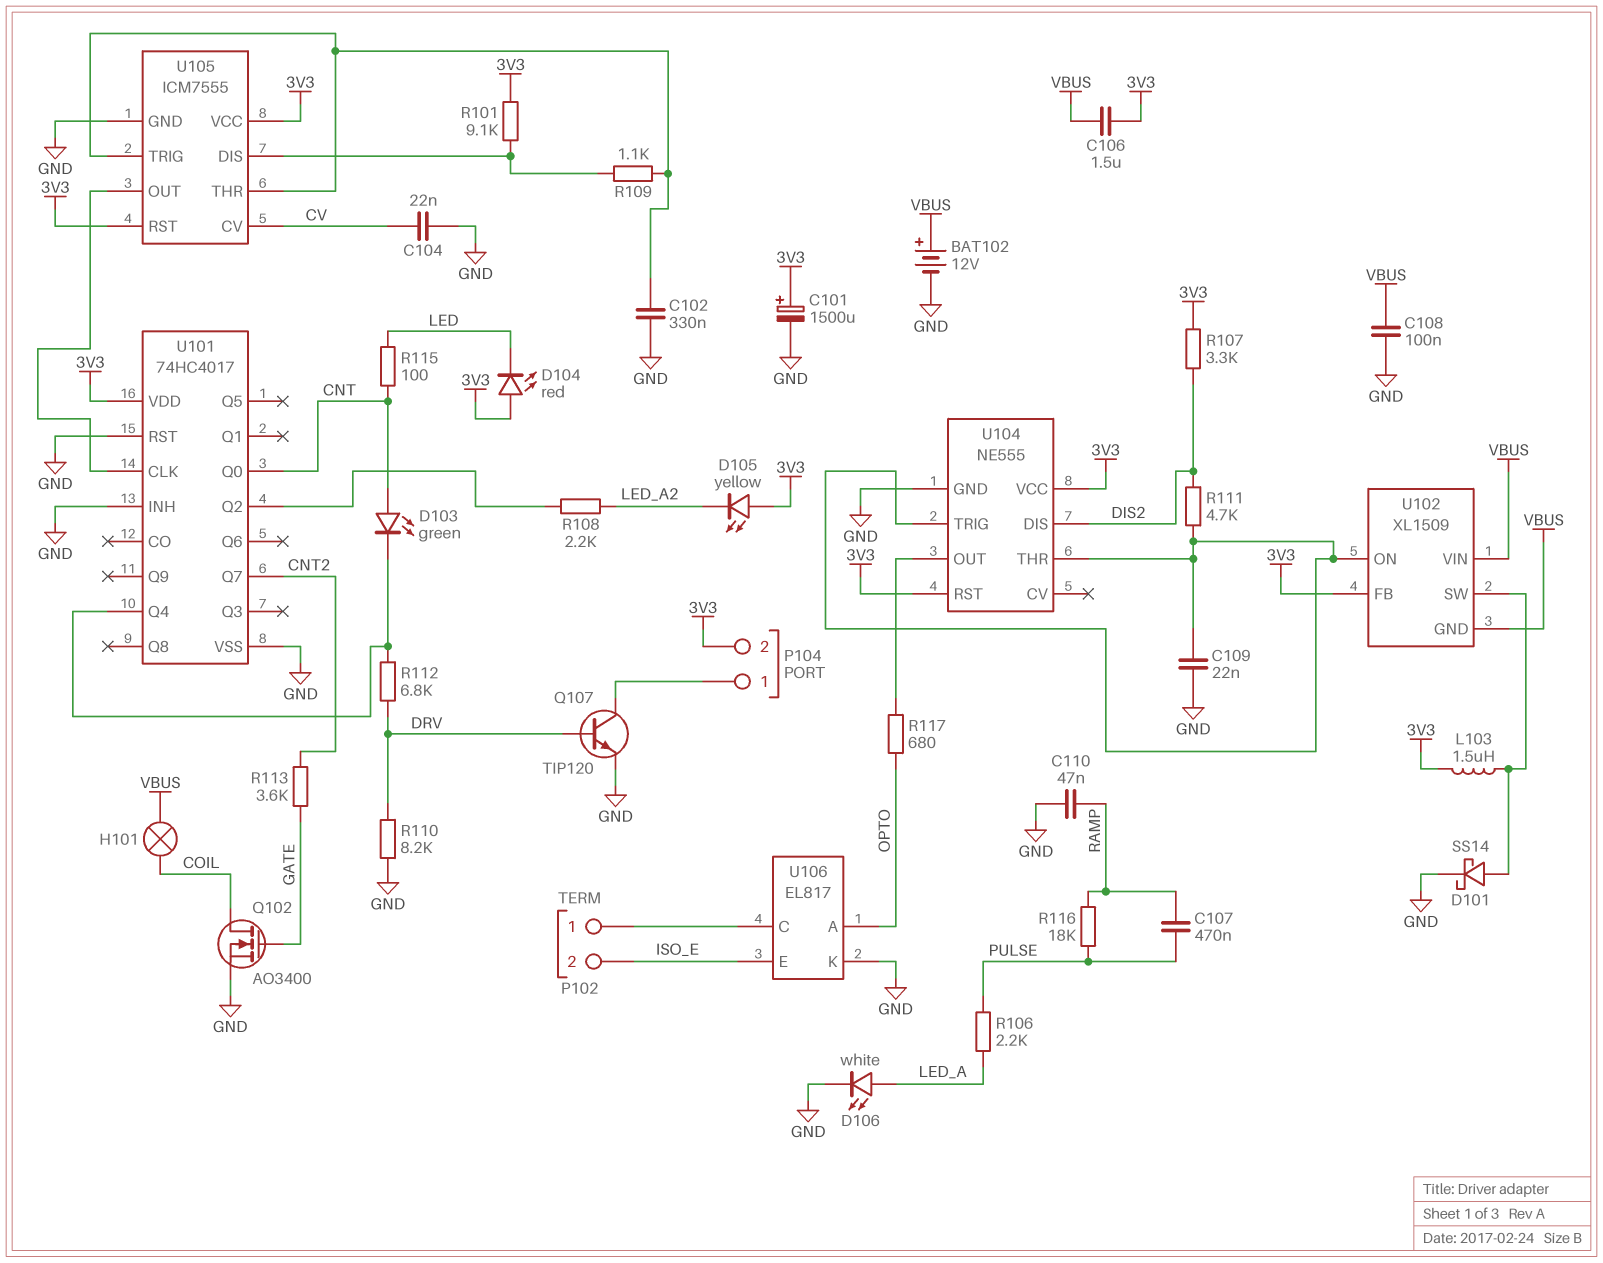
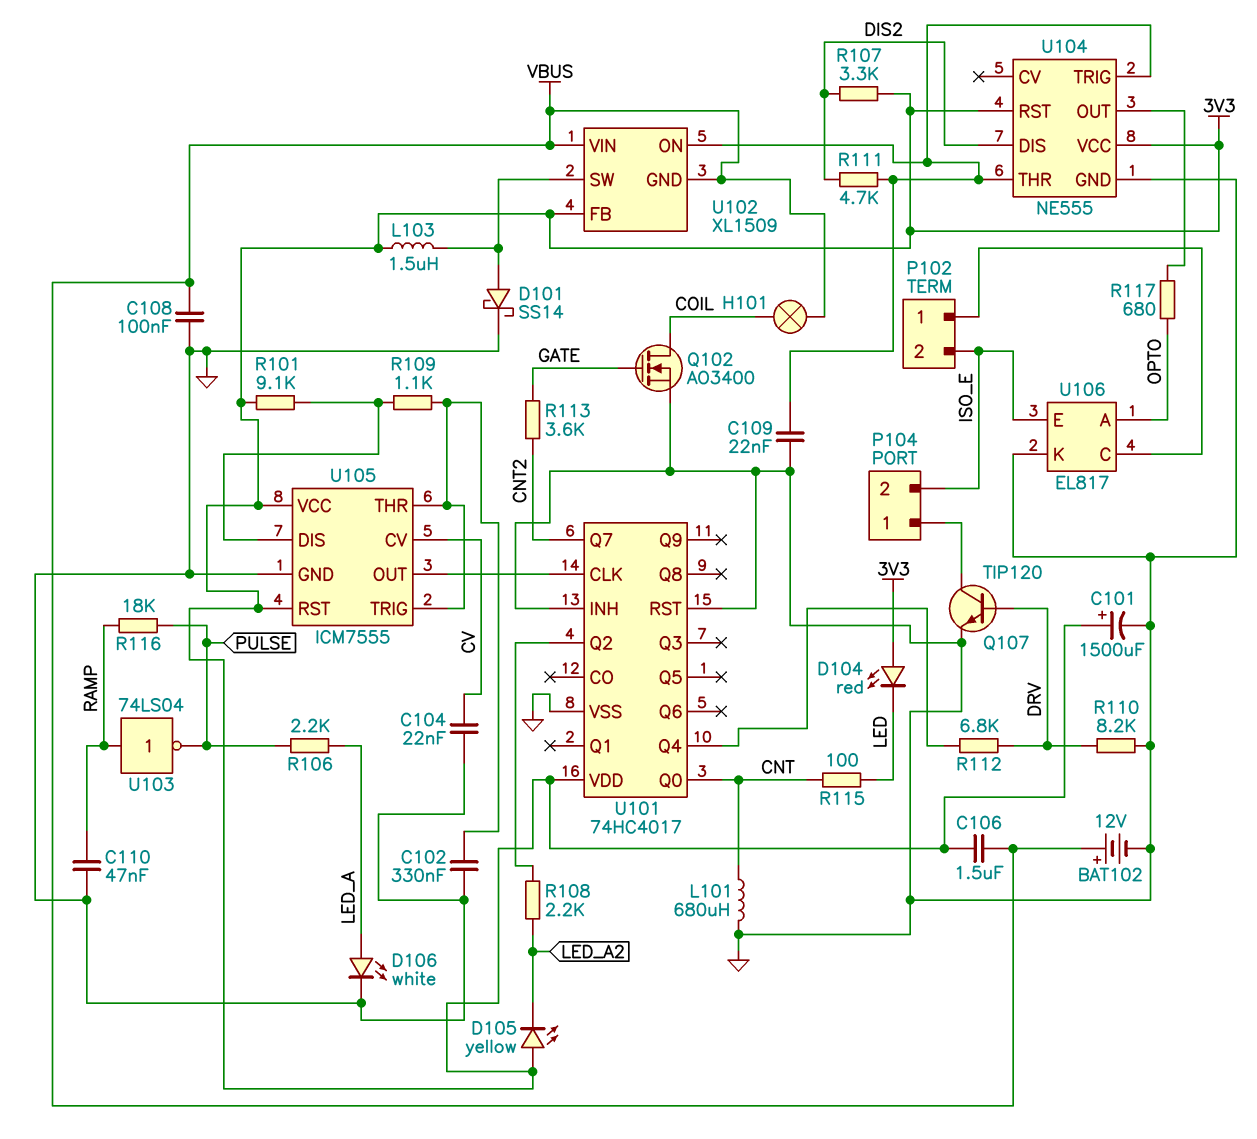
C107: 470nF (PULSE, RAMP) -> none
D103: LED green (A CNT, K U101/Q4) -> none
L101: none -> 680uH (CNT, GND)
P104 pin 2: 3V3 -> ISO_E
U103: none -> NOT 74LS04 (in RAMP, out PULSE)

